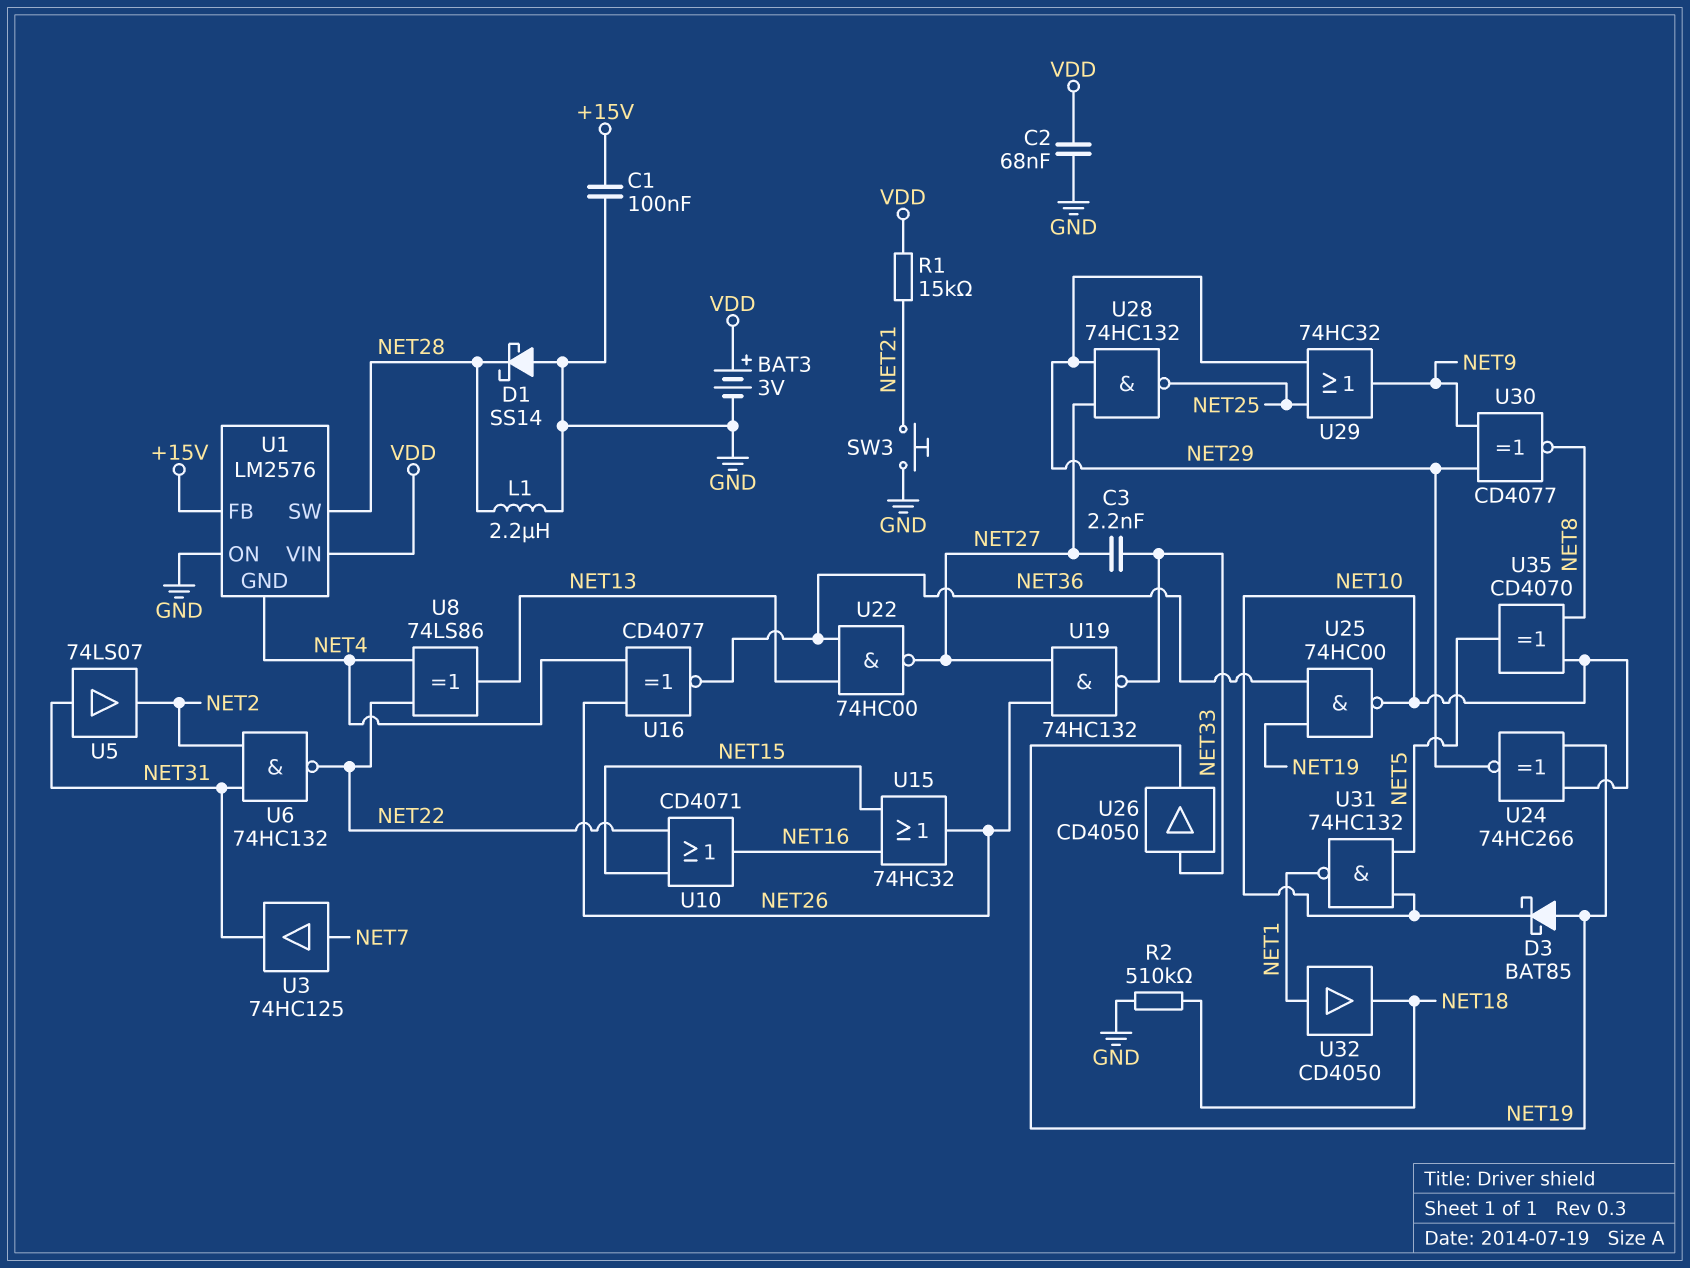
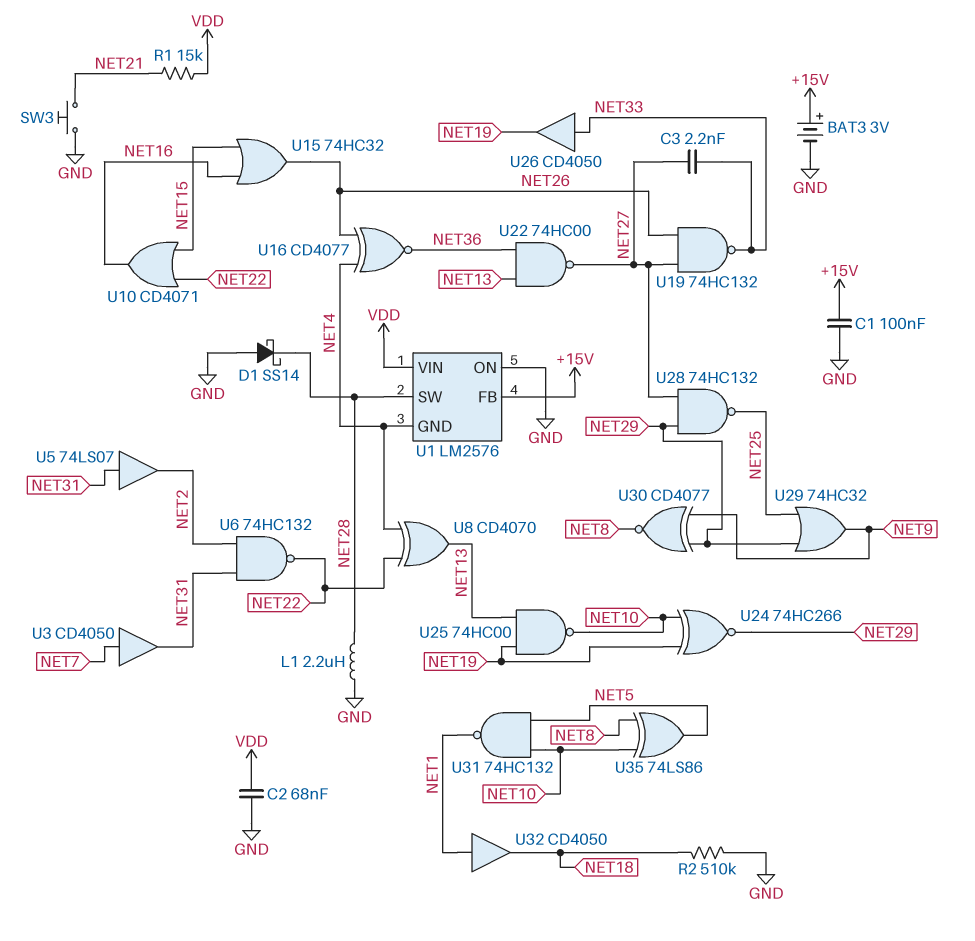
BAT3: 3V (plus VDD, minus GND) -> 3V (plus +15V, minus GND)
D3: schottky BAT85 (A NET19, K NET10) -> none
U3: buffer 74HC125 (in NET7, out NET31) -> buffer CD4050 (in NET7, out NET31)
U8: XOR 74LS86 (in NET4, in NET22, out NET13) -> XOR CD4070 (in NET4, in NET22, out NET13)
U25: NAND 74HC00 (in NET19, in NET36, out NET10) -> NAND 74HC00 (in NET13, in NET19, out NET10)
U35: XOR CD4070 (in NET8, in NET10, out NET5) -> XOR 74LS86 (in NET8, in NET10, out NET5)

